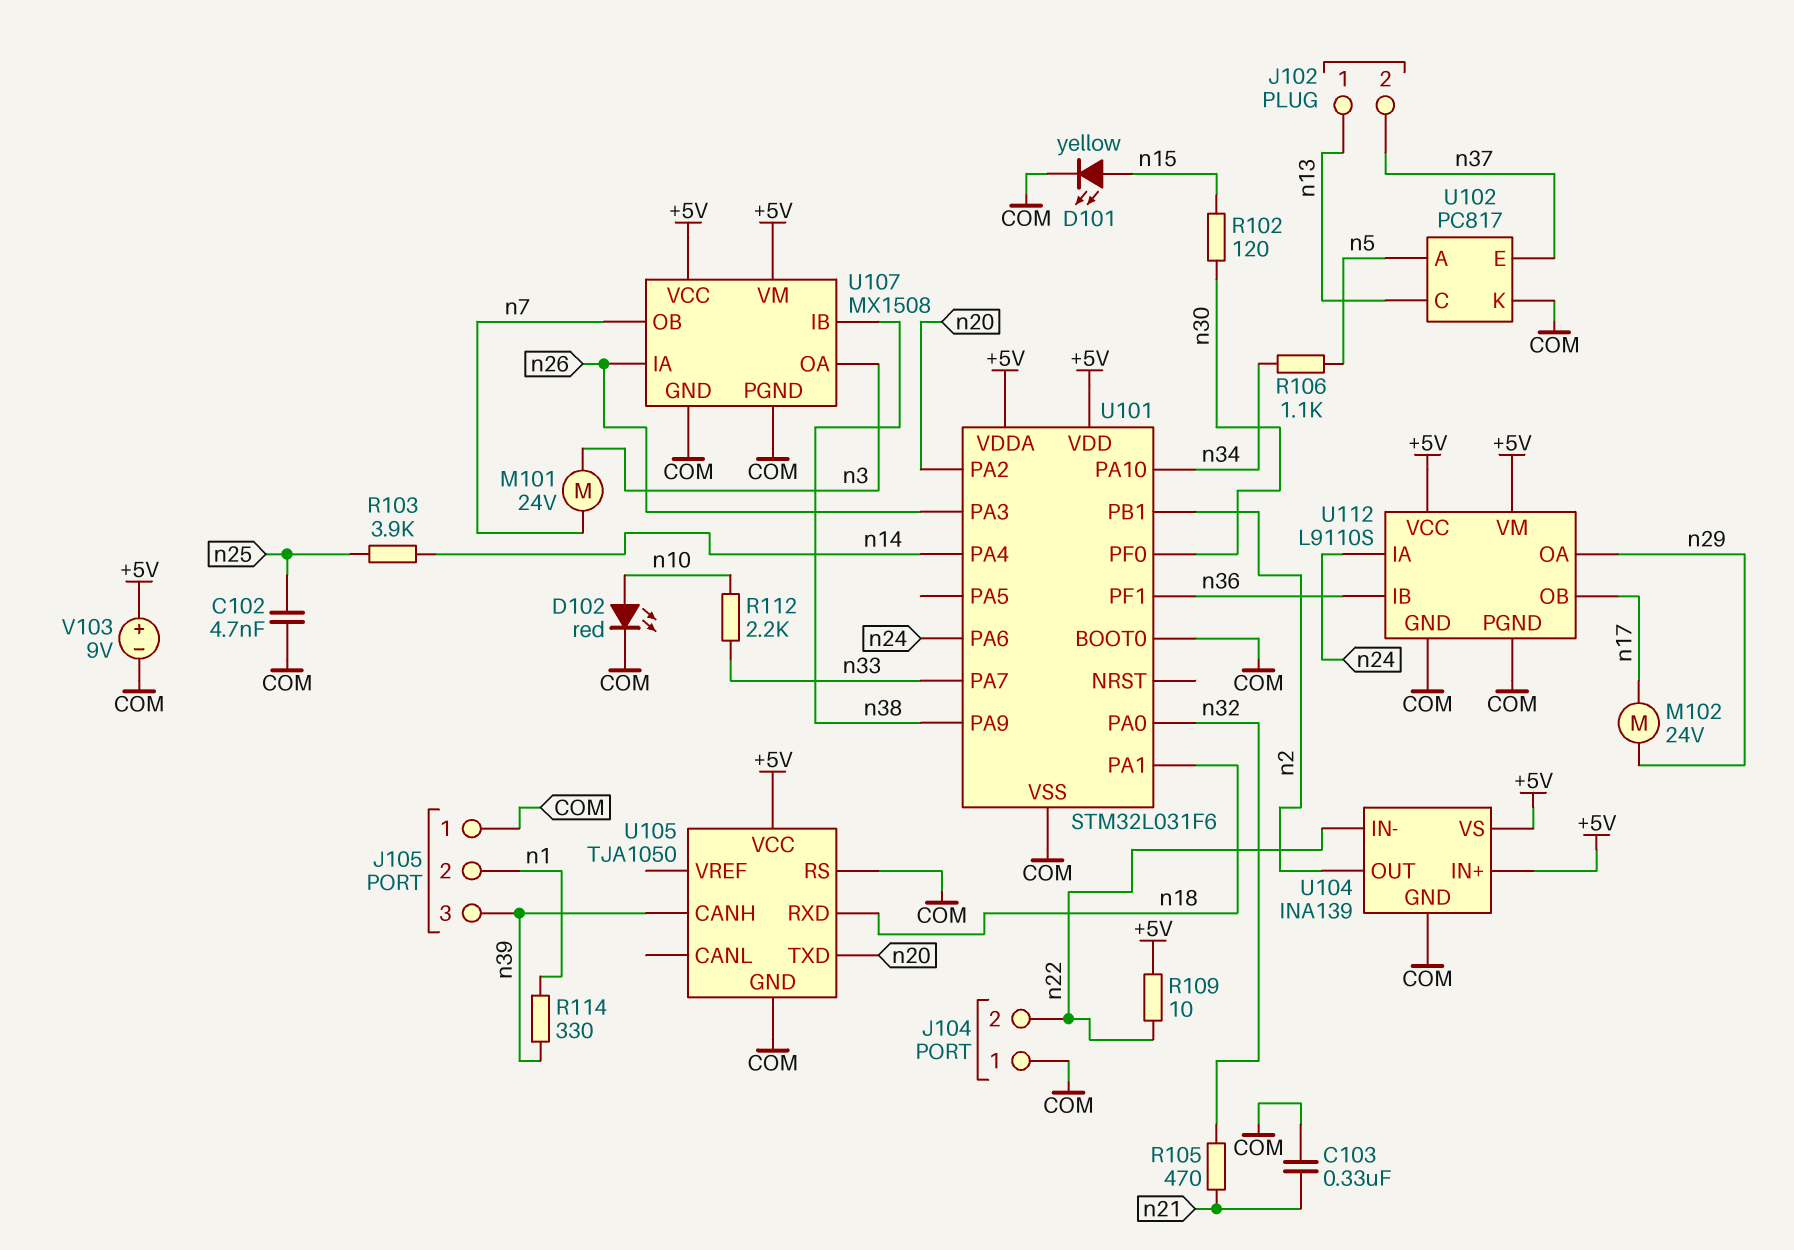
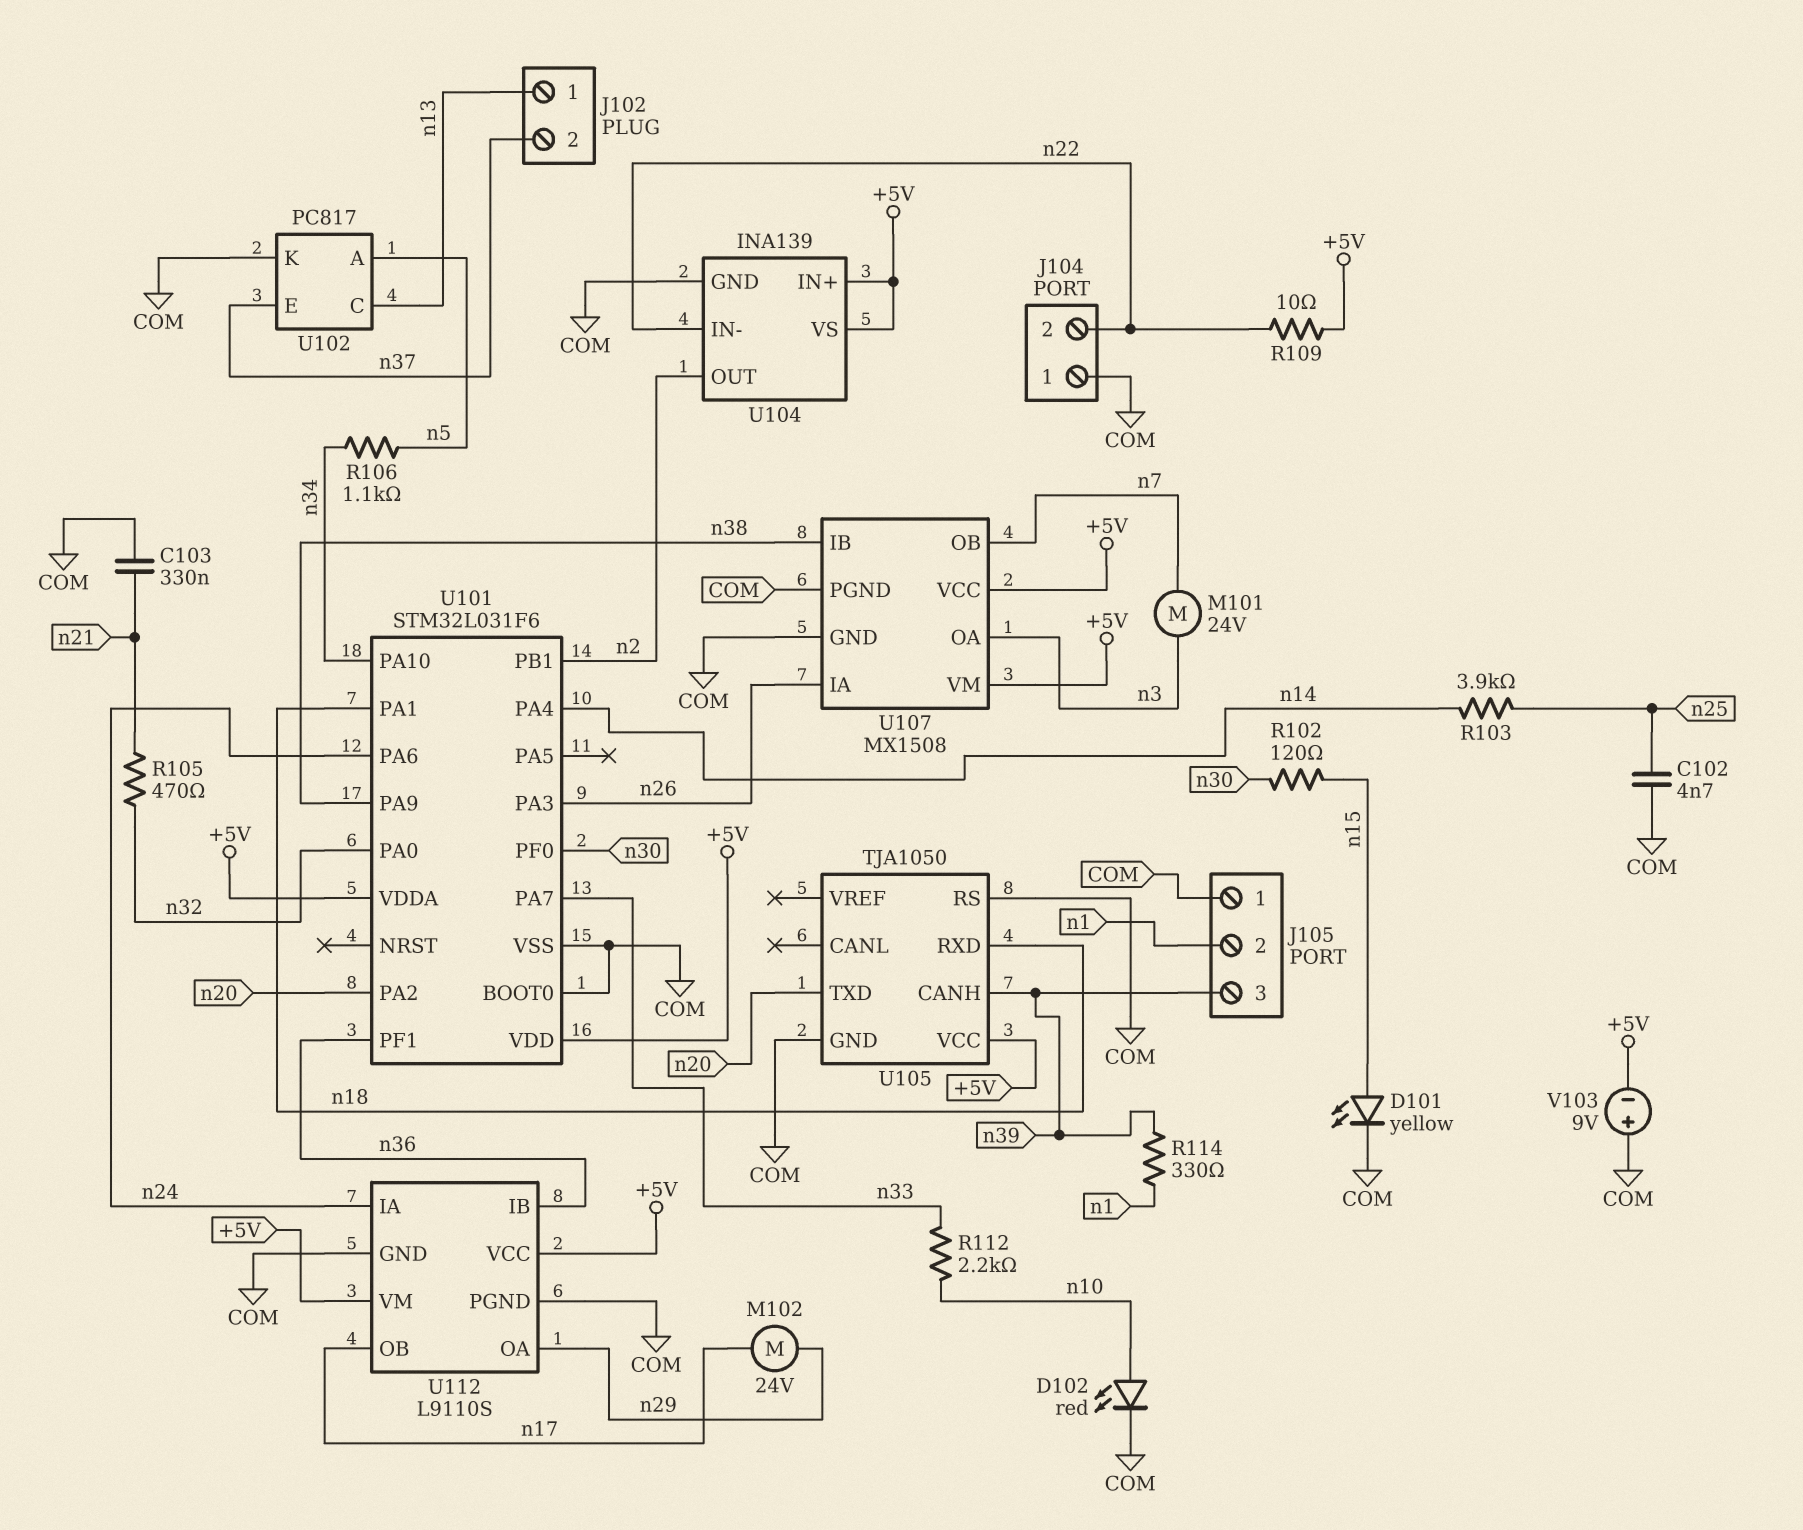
V103: 9V (plus +5V, minus COM) -> 9V (plus COM, minus +5V)

